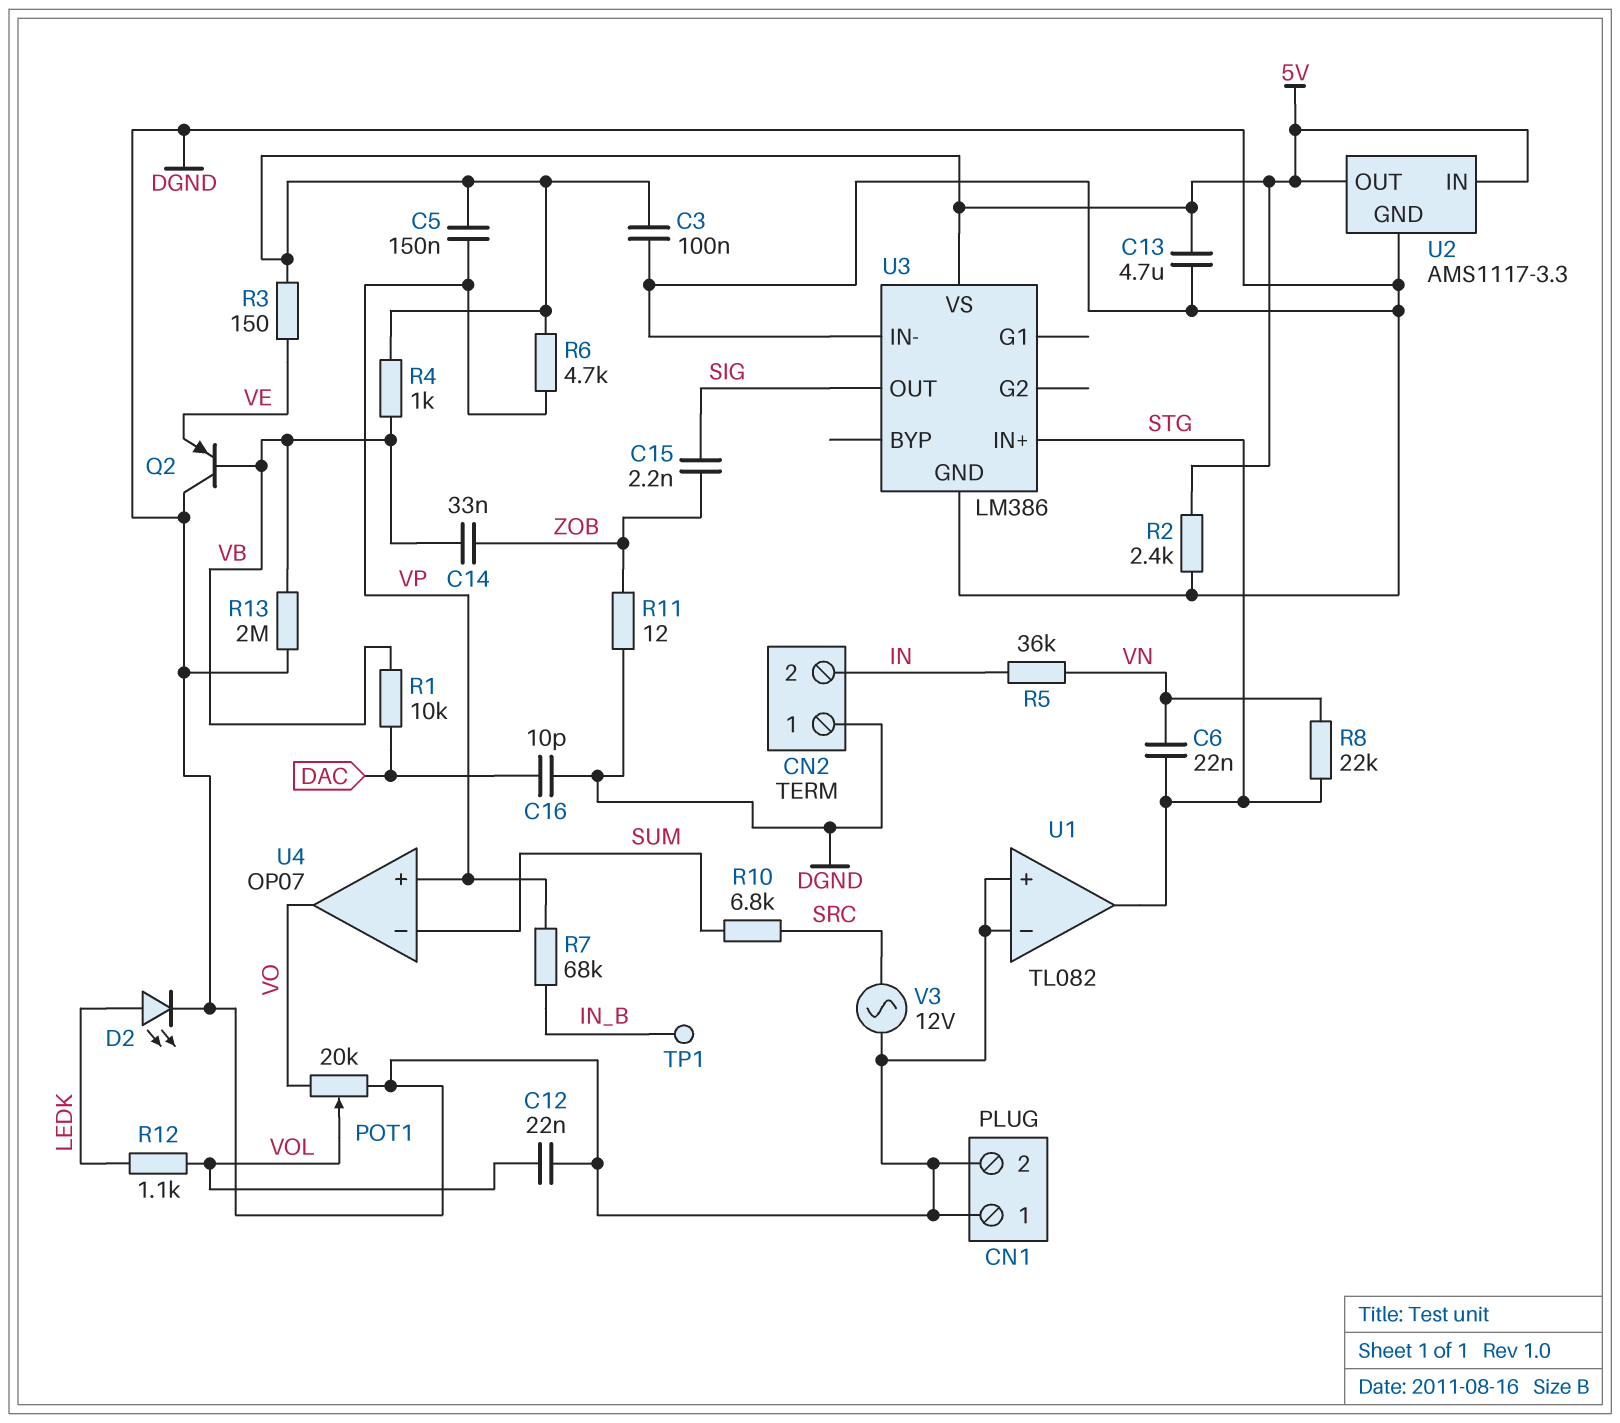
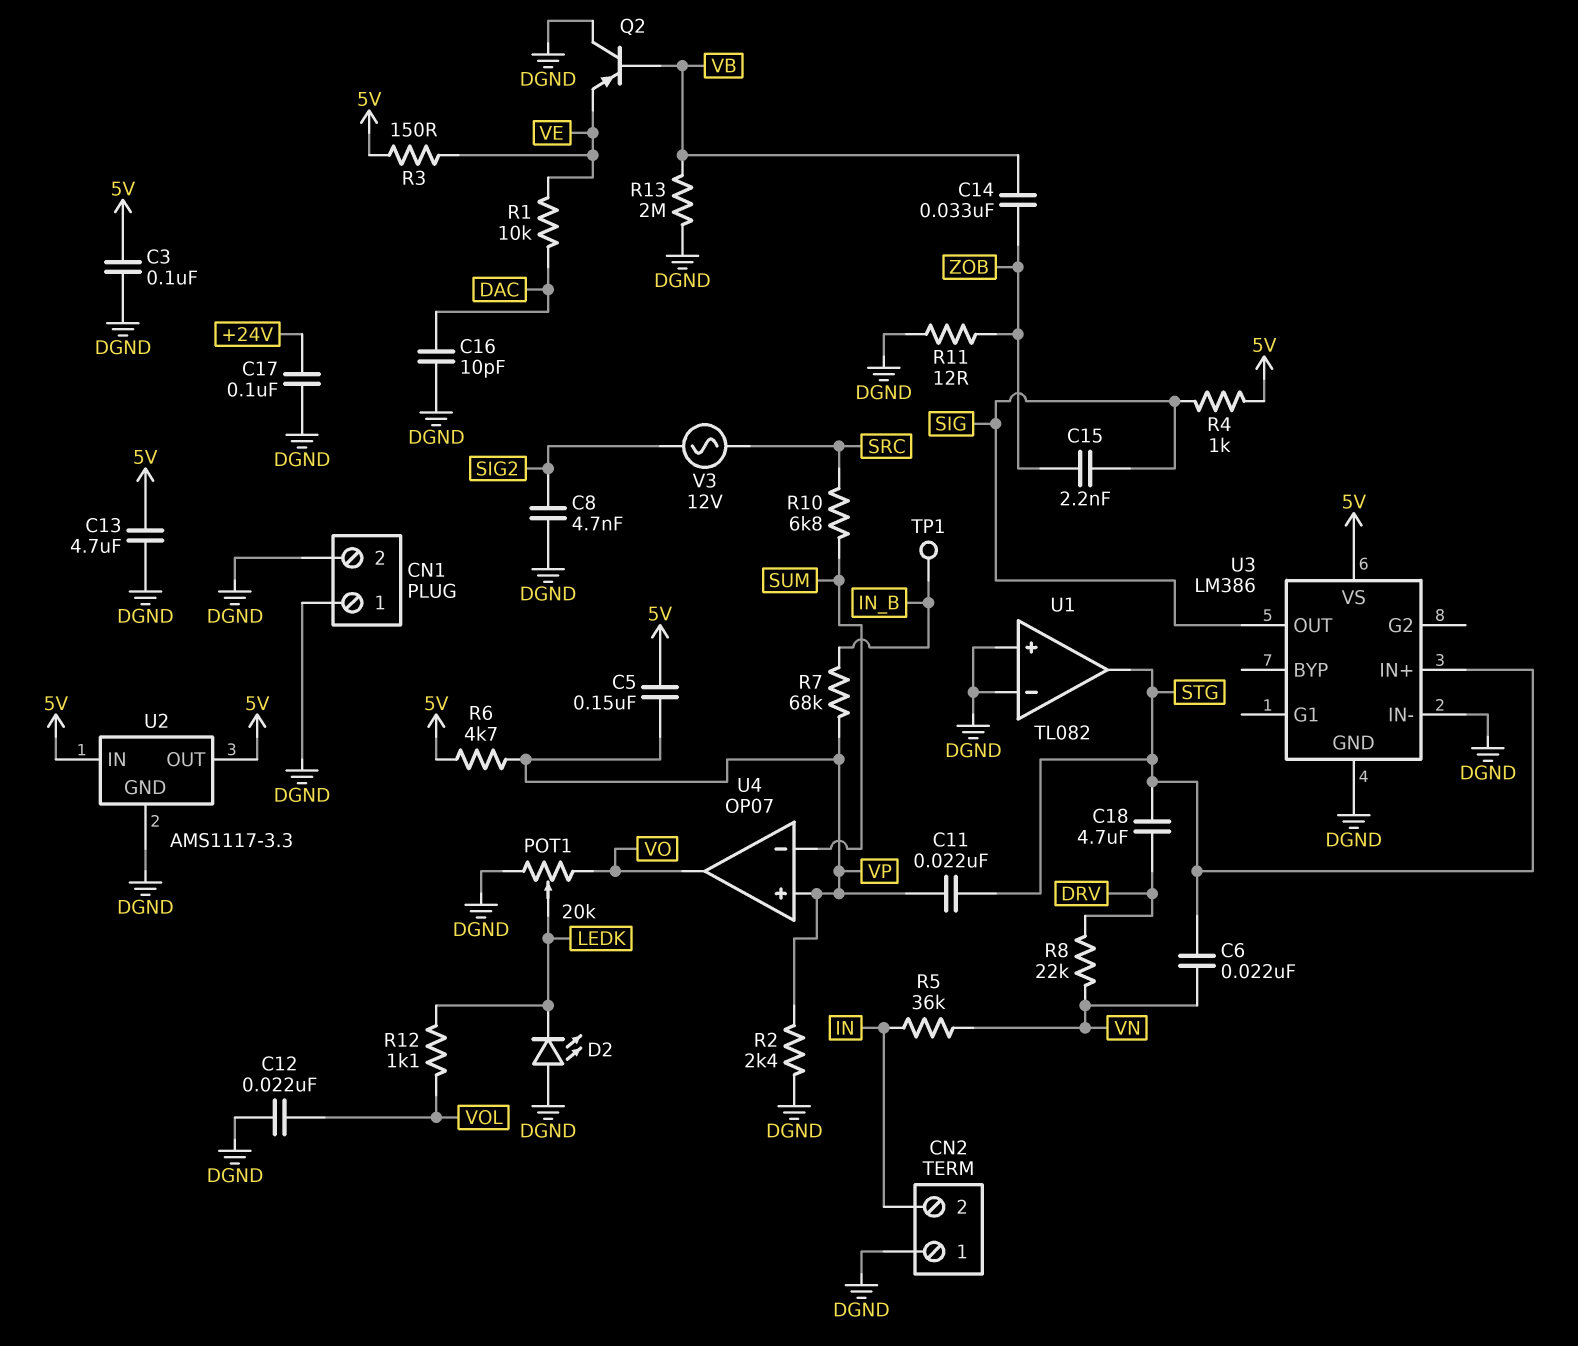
C8: none -> 4.7nF (DGND, SIG2)
C11: none -> 22nF (STG, VP)
C17: none -> 100nF (+24V, DGND)
C18: none -> 4.7uF (DRV, STG)
D2: LED (A LEDK, K DGND) -> LED (A DGND, K LEDK)
POT1: 20k (DGND, VO, wiper VOL) -> 20k (DGND, VO, wiper LEDK)
R1: 10k (DAC, VB) -> 10k (DAC, VE)
R2: 2.4k (5V, DGND) -> 2.4k (DGND, VP)
R4: 1k (5V, VB) -> 1k (5V, SIG)
R8: 22k (STG, VN) -> 22k (DRV, VN)
V3: AC 12V (DGND, SRC) -> AC 12V (SIG2, SRC)

